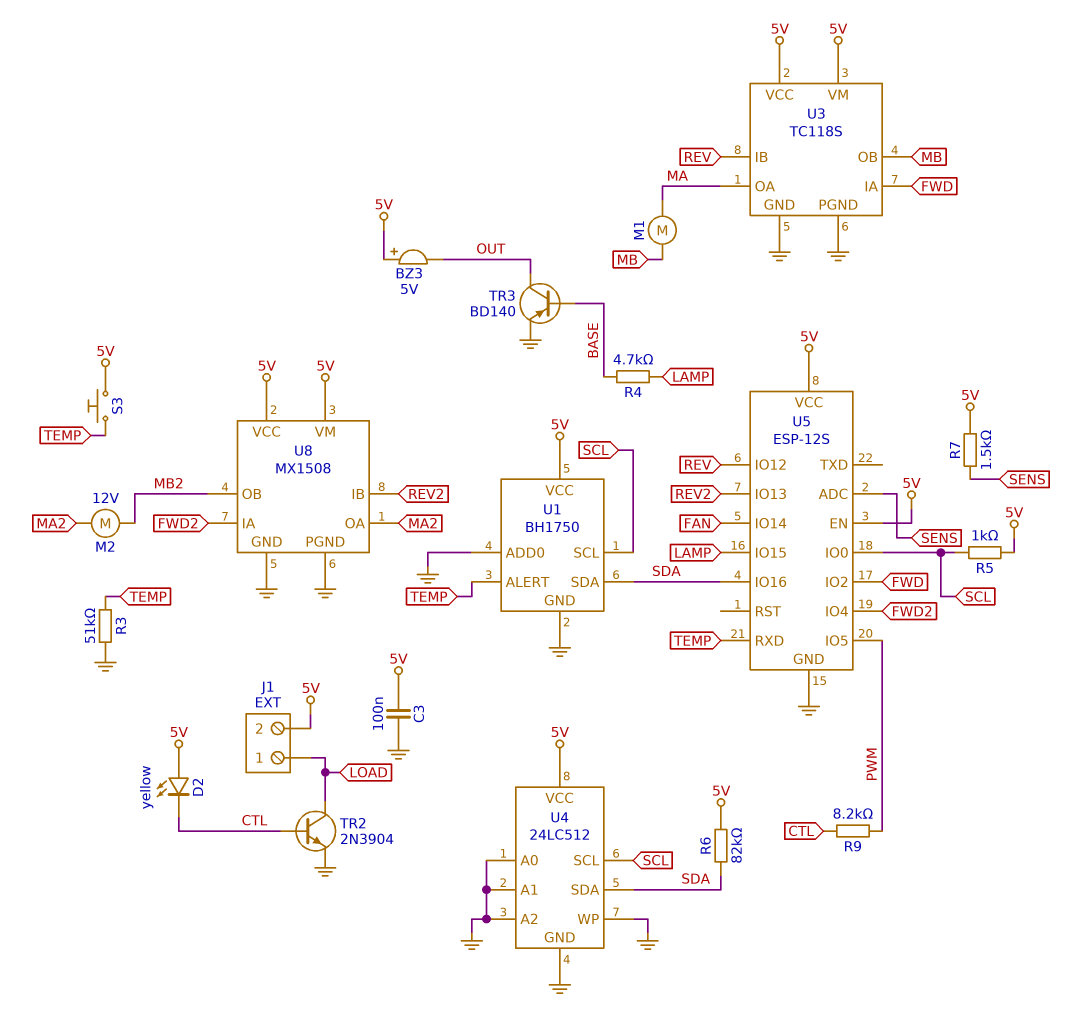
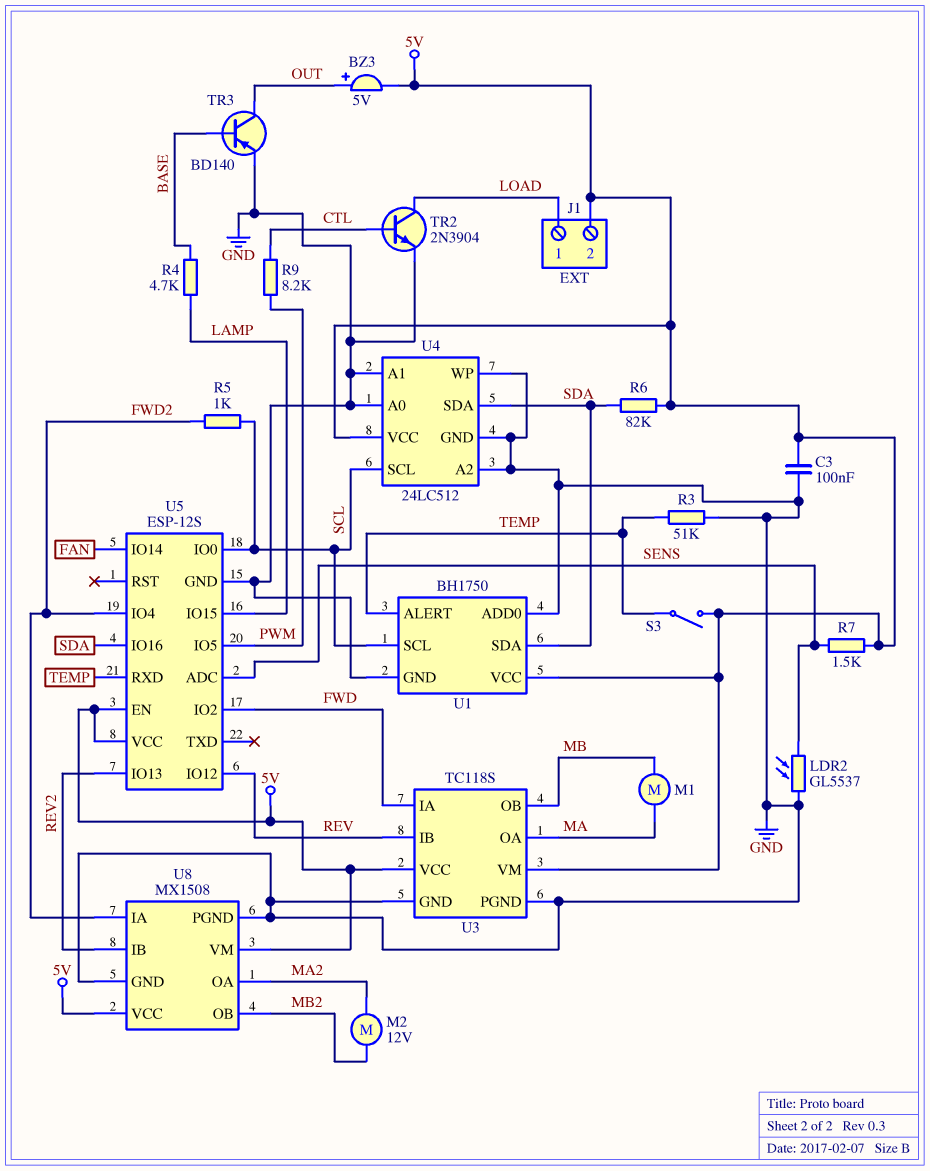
BZ3: buzzer 5V (plus 5V, minus OUT) -> buzzer 5V (plus OUT, minus 5V)
D2: LED yellow (A 5V, K CTL) -> none
LDR2: none -> GL5537 (GND, SENS)
R5: 1k (5V, SCL) -> 1k (FWD2, SCL)
S3: button (5V, TEMP) -> switch (5V, TEMP)

